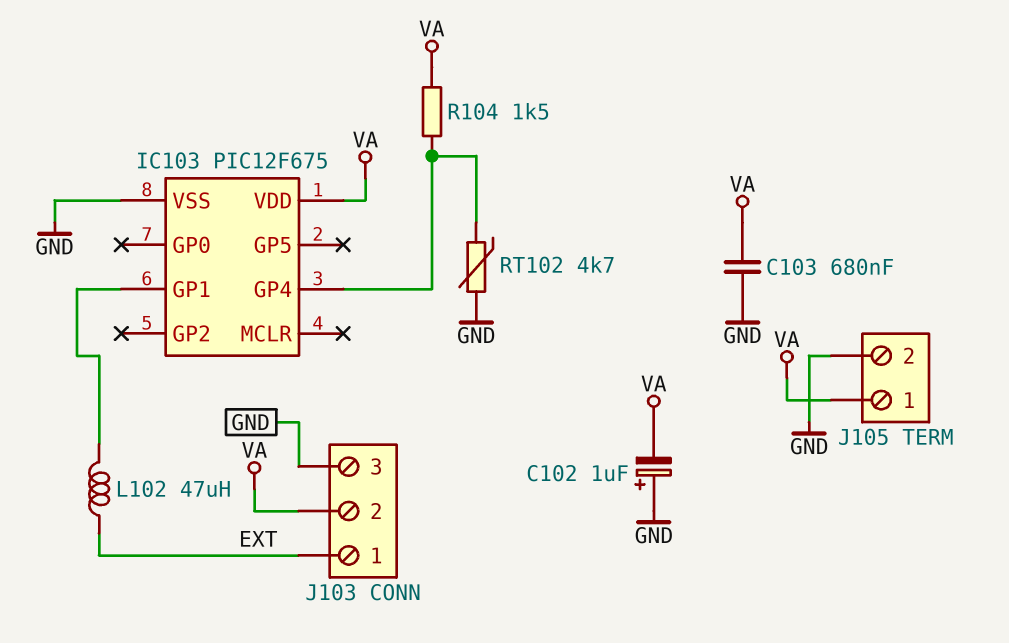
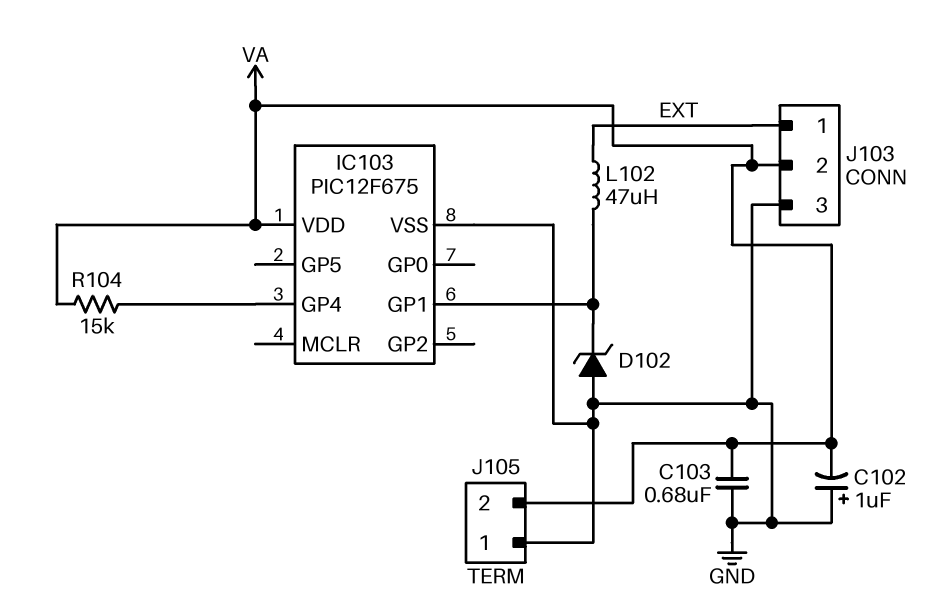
D102: none -> zener (A GND, K IC103/GP1)
J105 pin 1: VA -> GND
J105 pin 2: GND -> VA
R104: 1.5k (IC103/GP4, VA) -> 15k (IC103/GP4, VA)
RT102: 4.7k (GND, IC103/GP4) -> none

